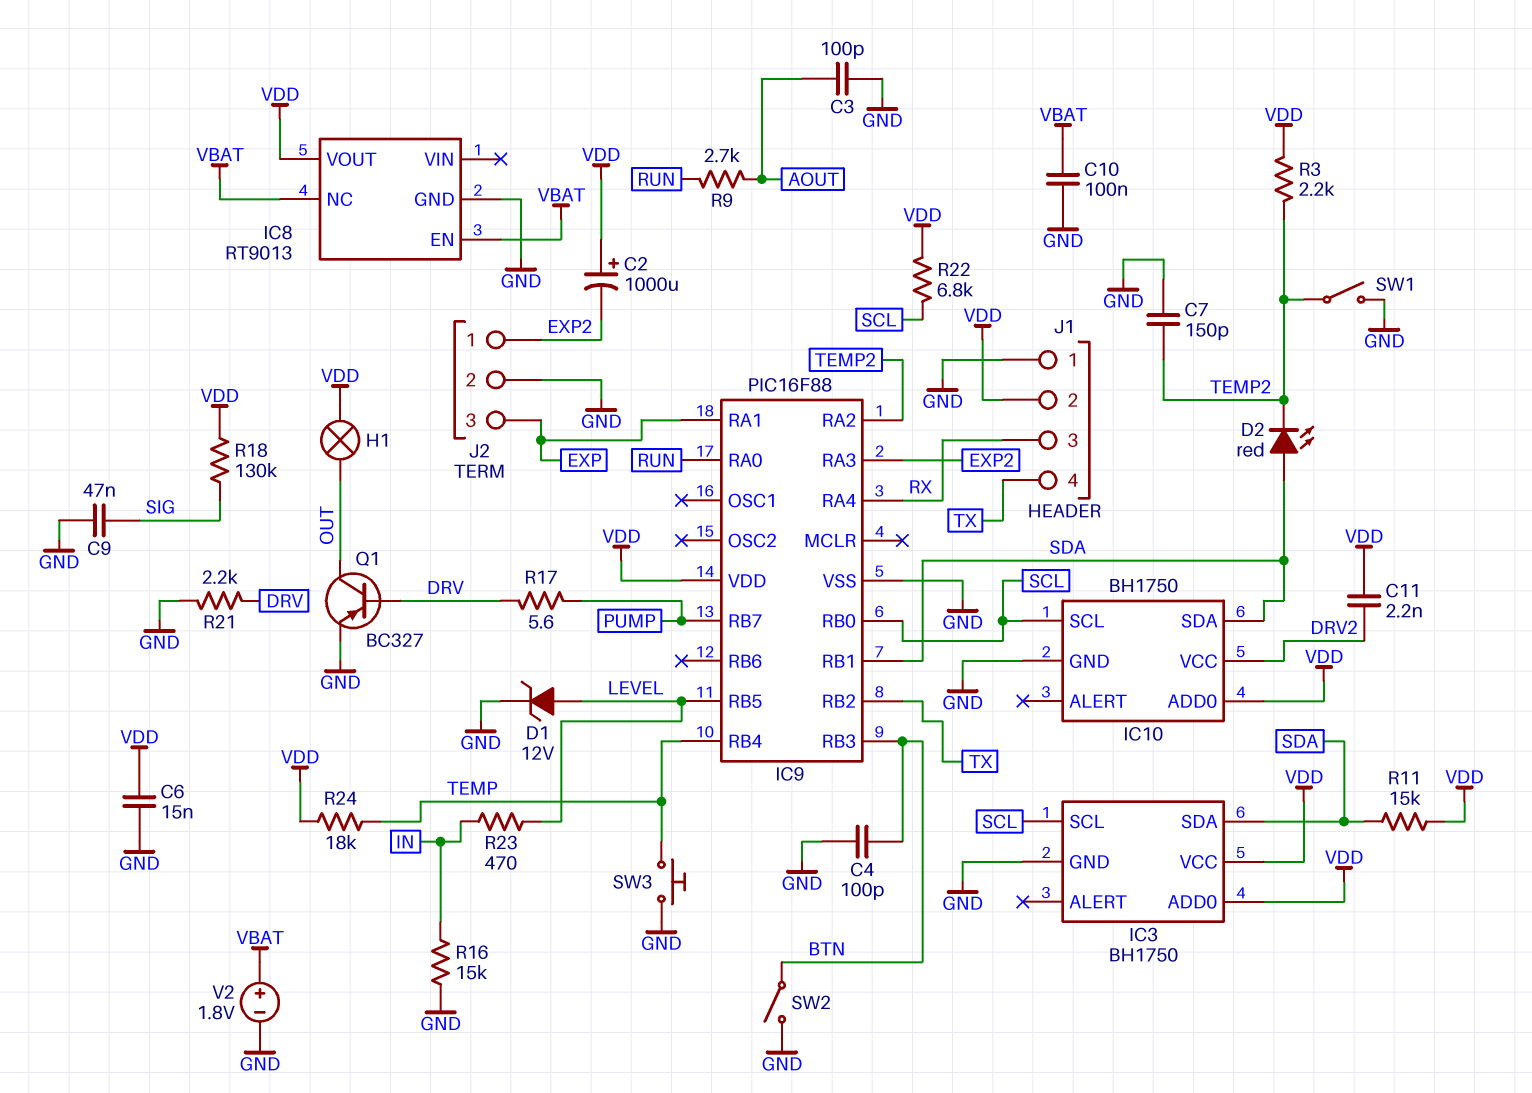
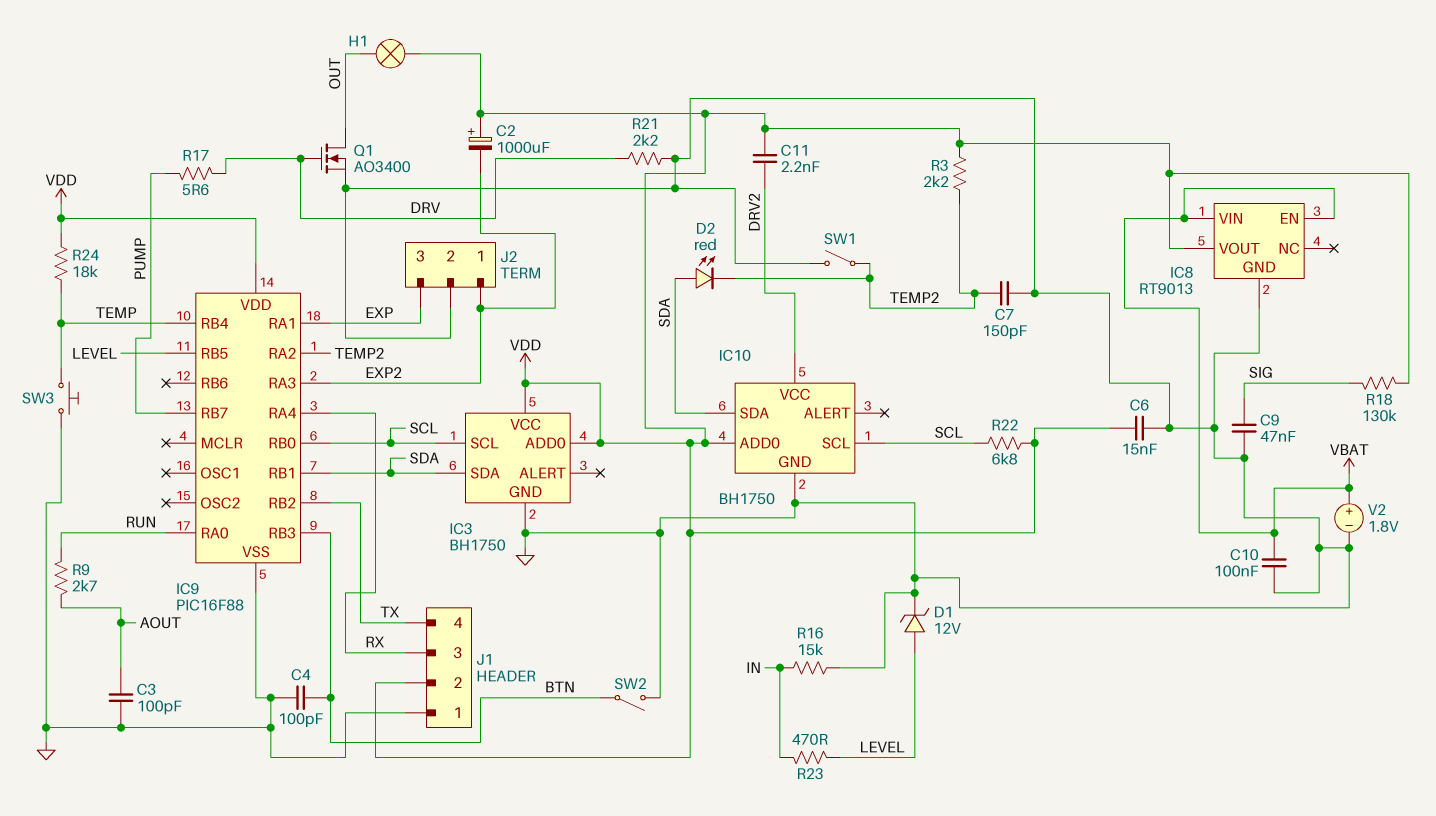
IC8 pin NC: VBAT -> none
IC8 pin VIN: none -> VBAT
Q1: PNP BC327 (B DRV, C OUT, E GND) -> NMOS AO3400 (G DRV, D OUT, S GND)
R11: 15k (SDA, VDD) -> none

